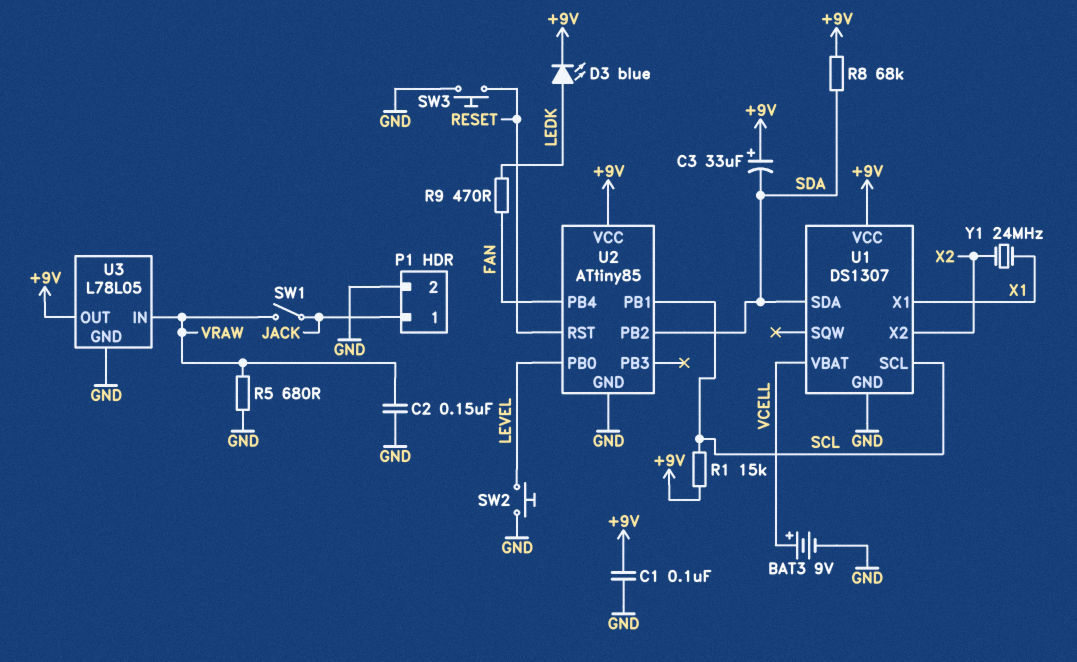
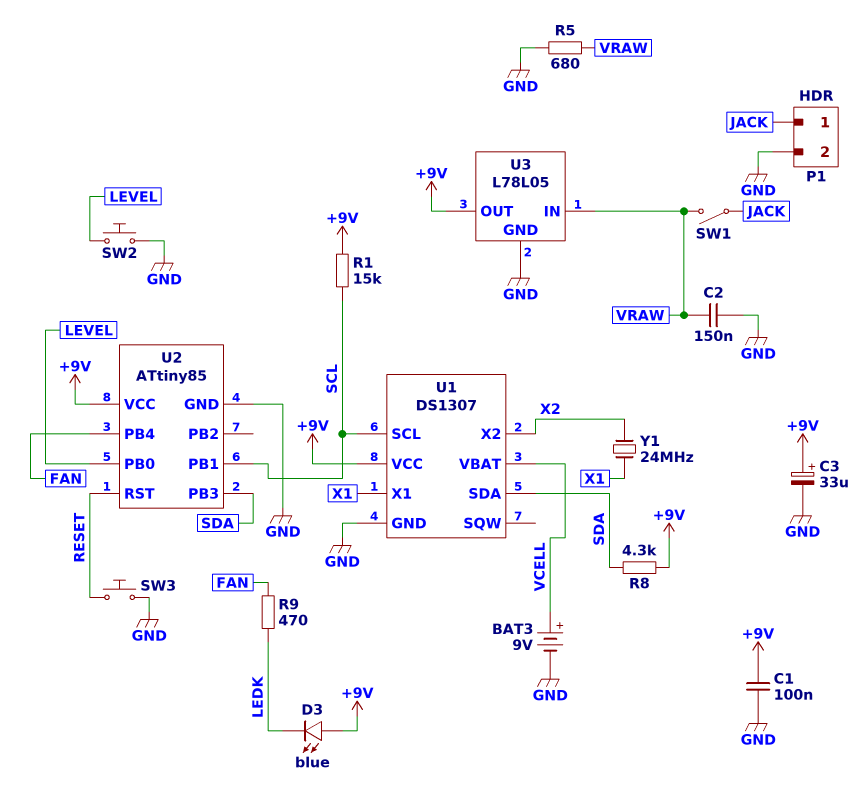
C3: 33uF (plus +9V, minus SDA) -> 33uF (plus +9V, minus GND)
D3: LED blue (A LEDK, K +9V) -> LED blue (A +9V, K LEDK)
R8: 68k (+9V, SDA) -> 4.3k (+9V, SDA)
U2 pin PB2: SDA -> none
U2 pin PB3: none -> SDA

